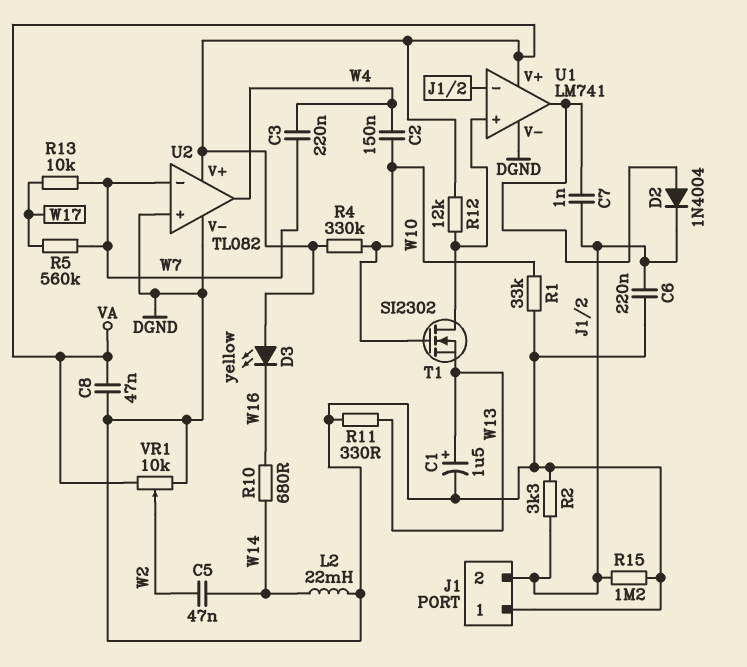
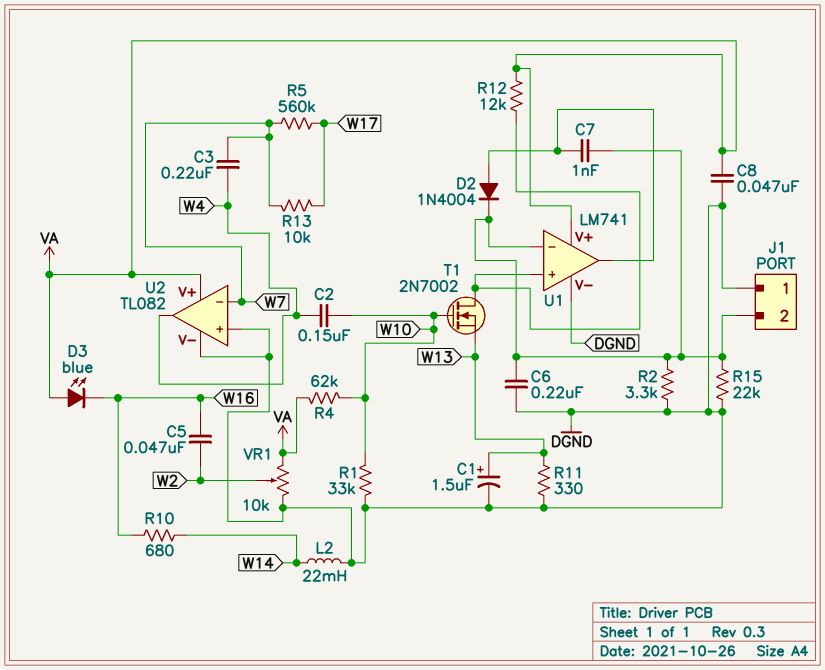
C5: 47nF (W2, W14) -> 47nF (W2, W16)
D3: LED yellow (A VA, K W16) -> LED blue (A VA, K W16)
R4: 330k (VA, W10) -> 62k (VA, W10)
R15: 1.2M (DGND, J1/2) -> 22k (DGND, J1/2)
T1: NMOS SI2302 (G W10, D U1/in+, S W13) -> NMOS 2N7002 (G W10, D U1/in+, S W13)

